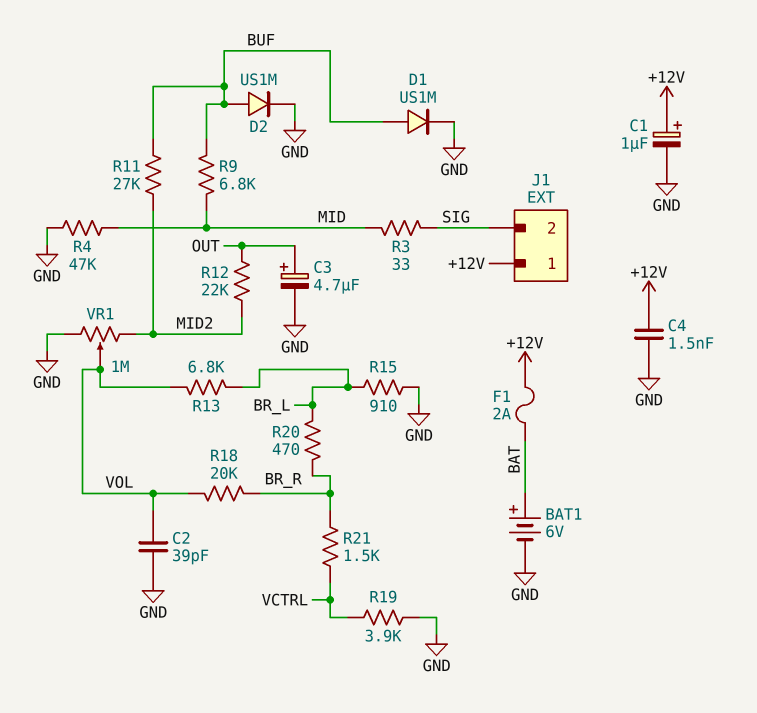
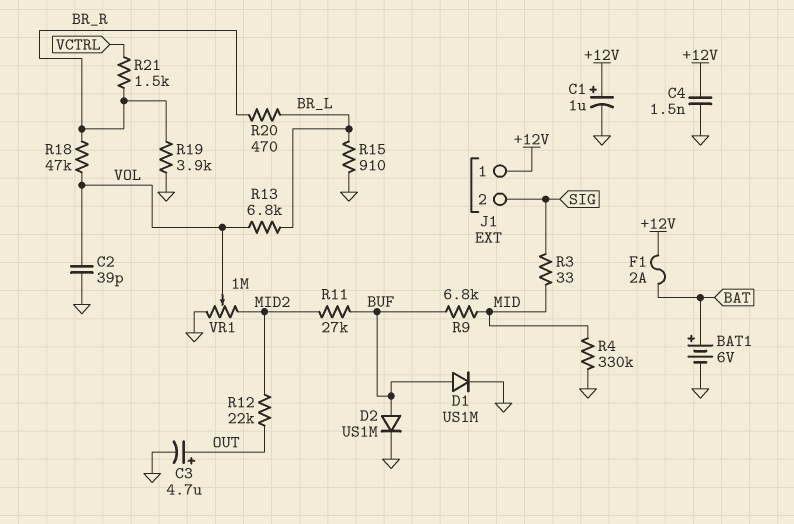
R4: 47k (GND, MID) -> 330k (GND, MID)
R18: 20k (BR_R, VOL) -> 47k (BR_R, VOL)
R19: 3.9k (GND, VCTRL) -> 3.9k (BR_R, GND)

